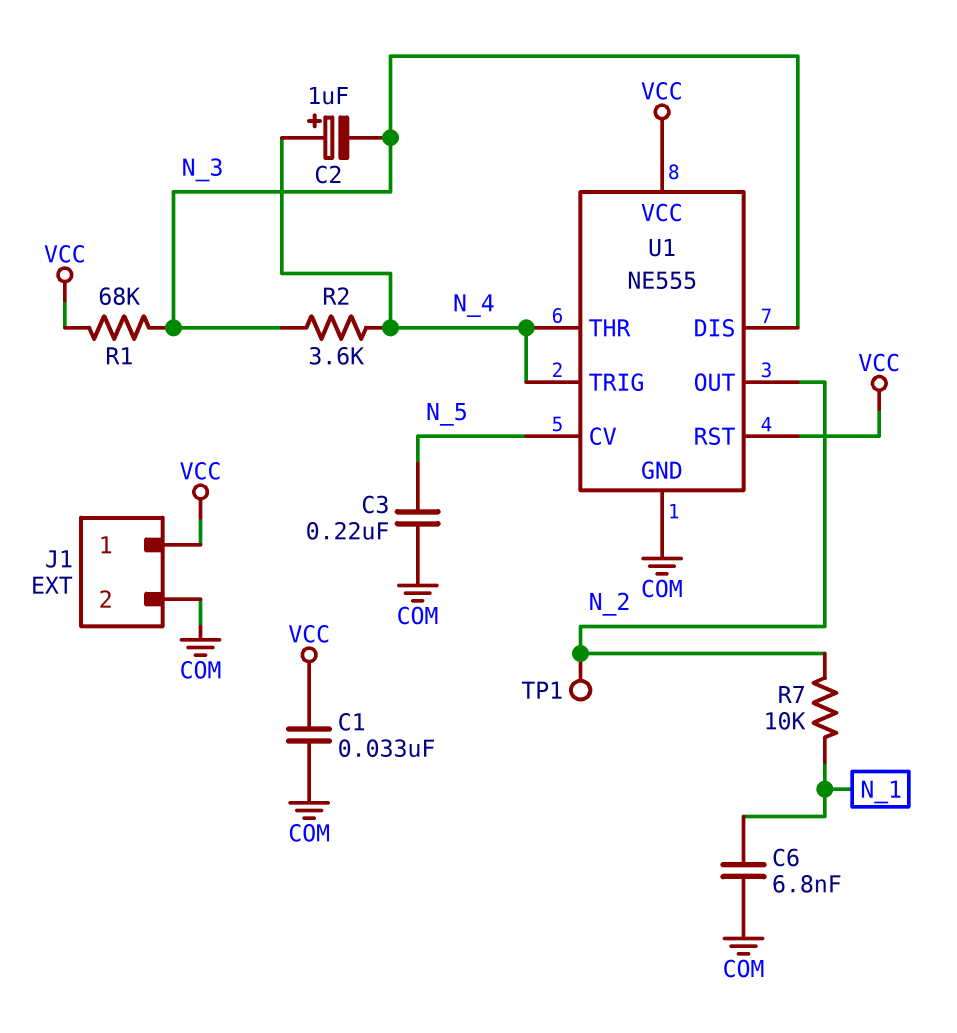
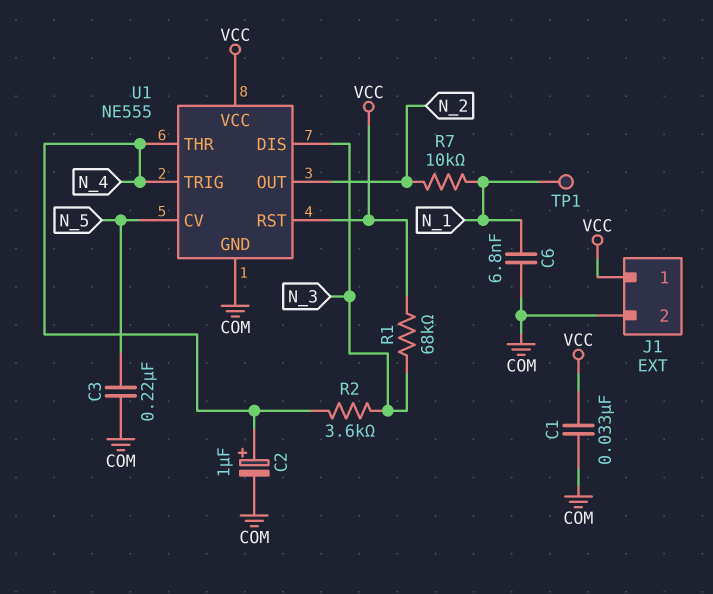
C2: 1uF (plus N_4, minus N_3) -> 1uF (plus N_4, minus COM)
TP1: test point (N_2) -> test point (N_1)

